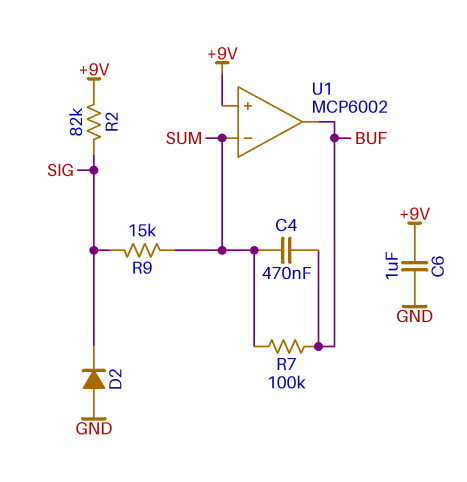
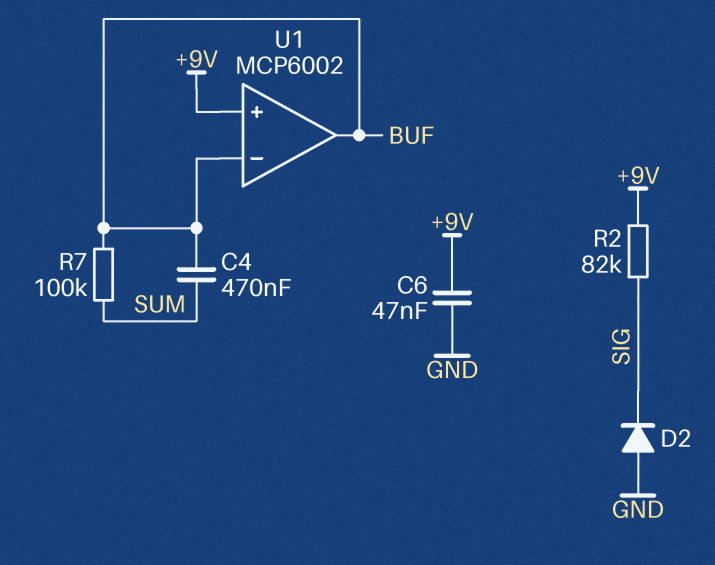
C6: 1uF (+9V, GND) -> 47nF (+9V, GND)
R9: 15k (SIG, SUM) -> none
U1 pin in-: SUM -> BUF

